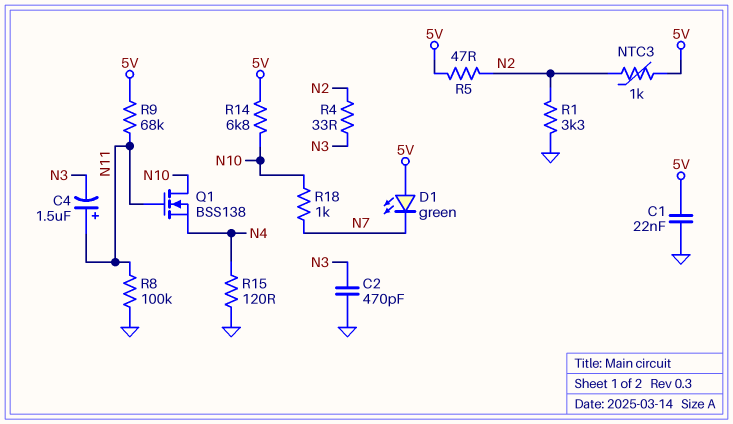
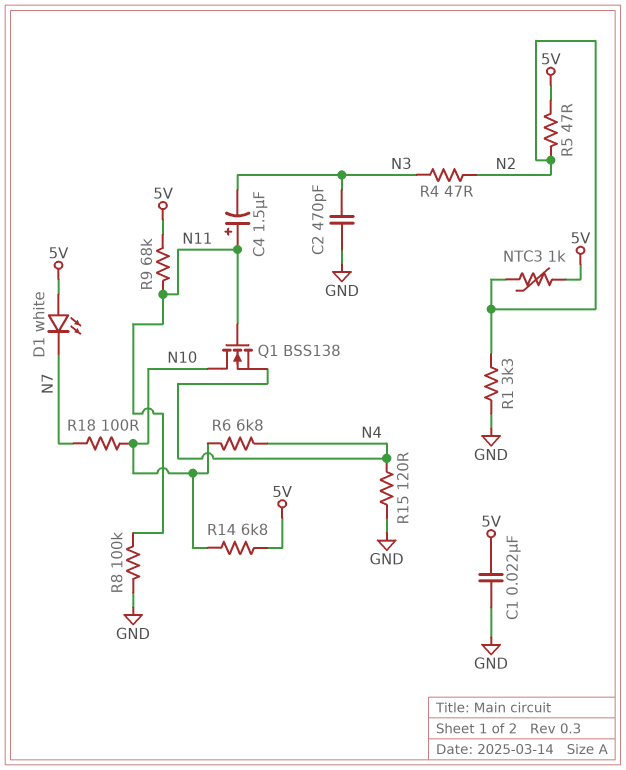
D1: LED green (A 5V, K N7) -> LED white (A 5V, K N7)
R4: 33 (N2, N3) -> 47 (N2, N3)
R6: none -> 6.8k (N4, N10)
R18: 1k (N7, N10) -> 100 (N7, N10)

